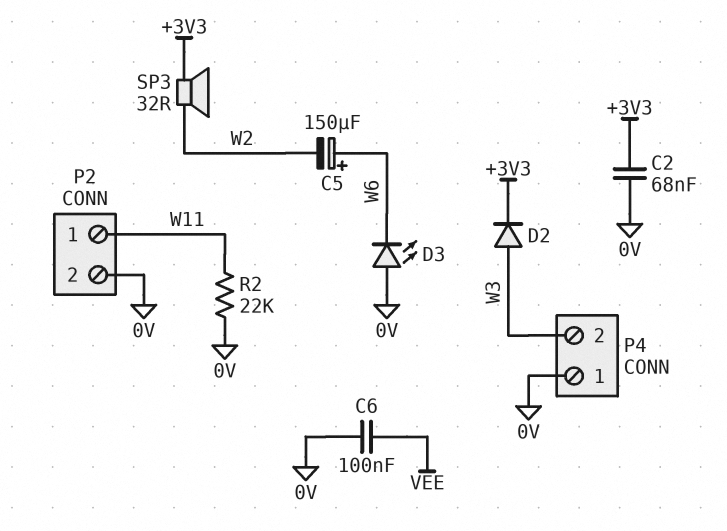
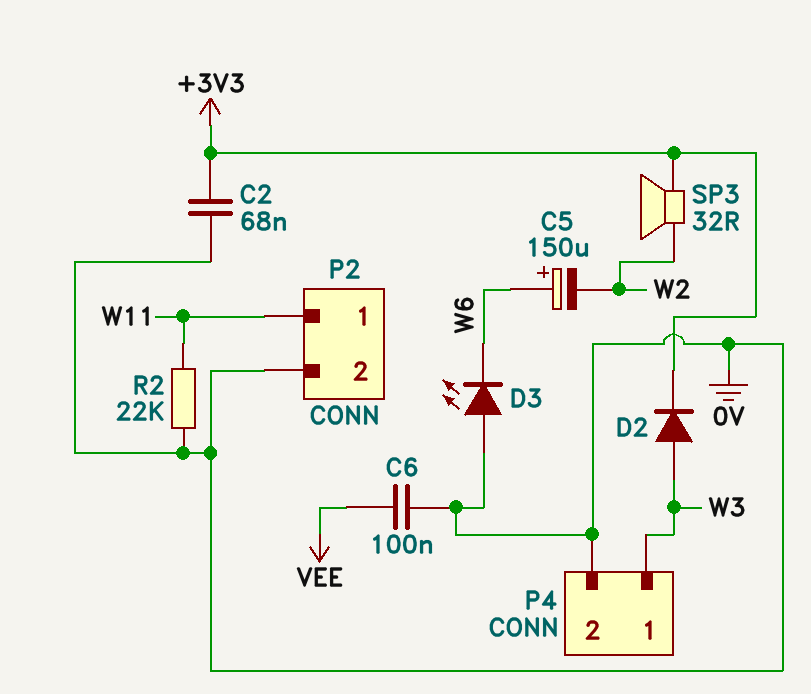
P4 pin 1: 0V -> W3
P4 pin 2: W3 -> 0V

